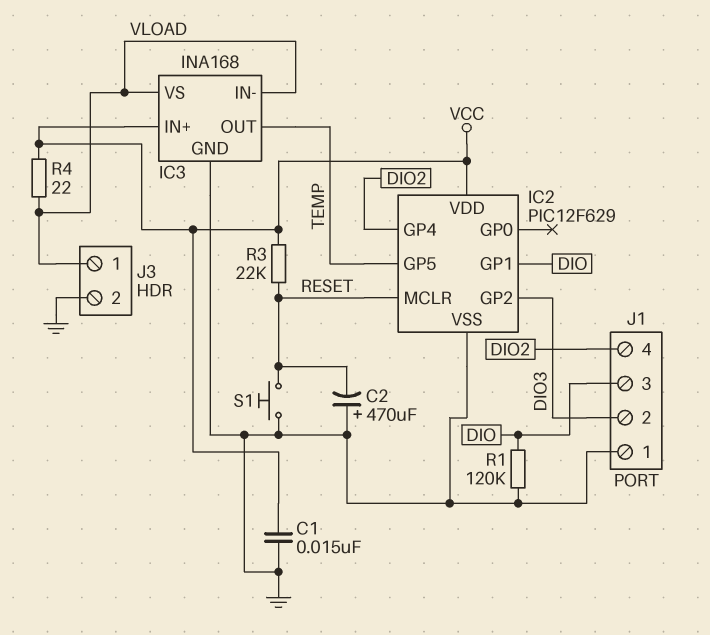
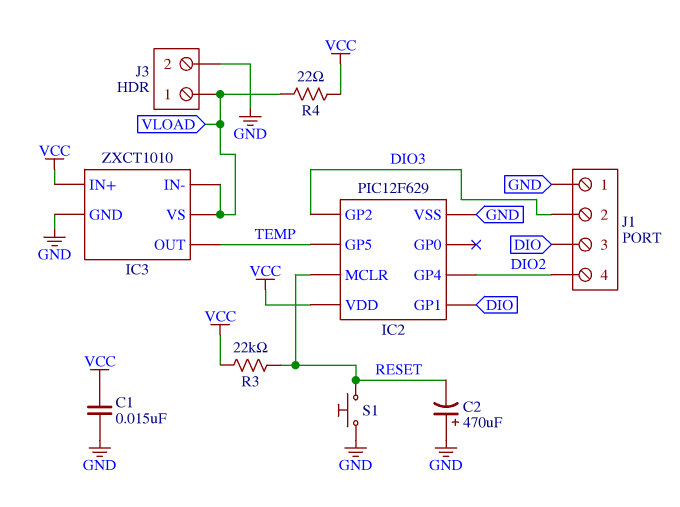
IC3: INA168 -> ZXCT1010
R1: 120k (DIO, GND) -> none

